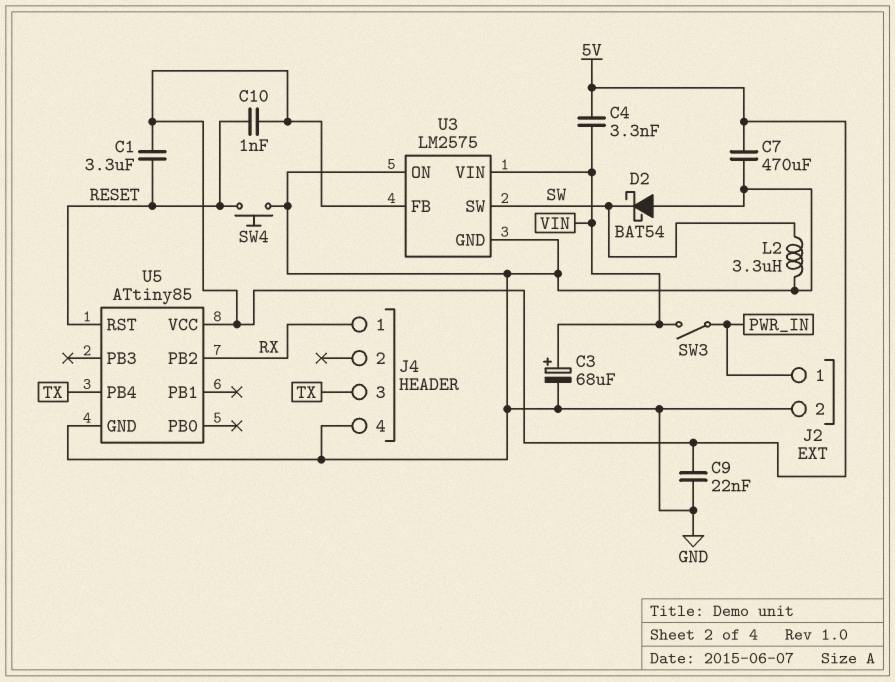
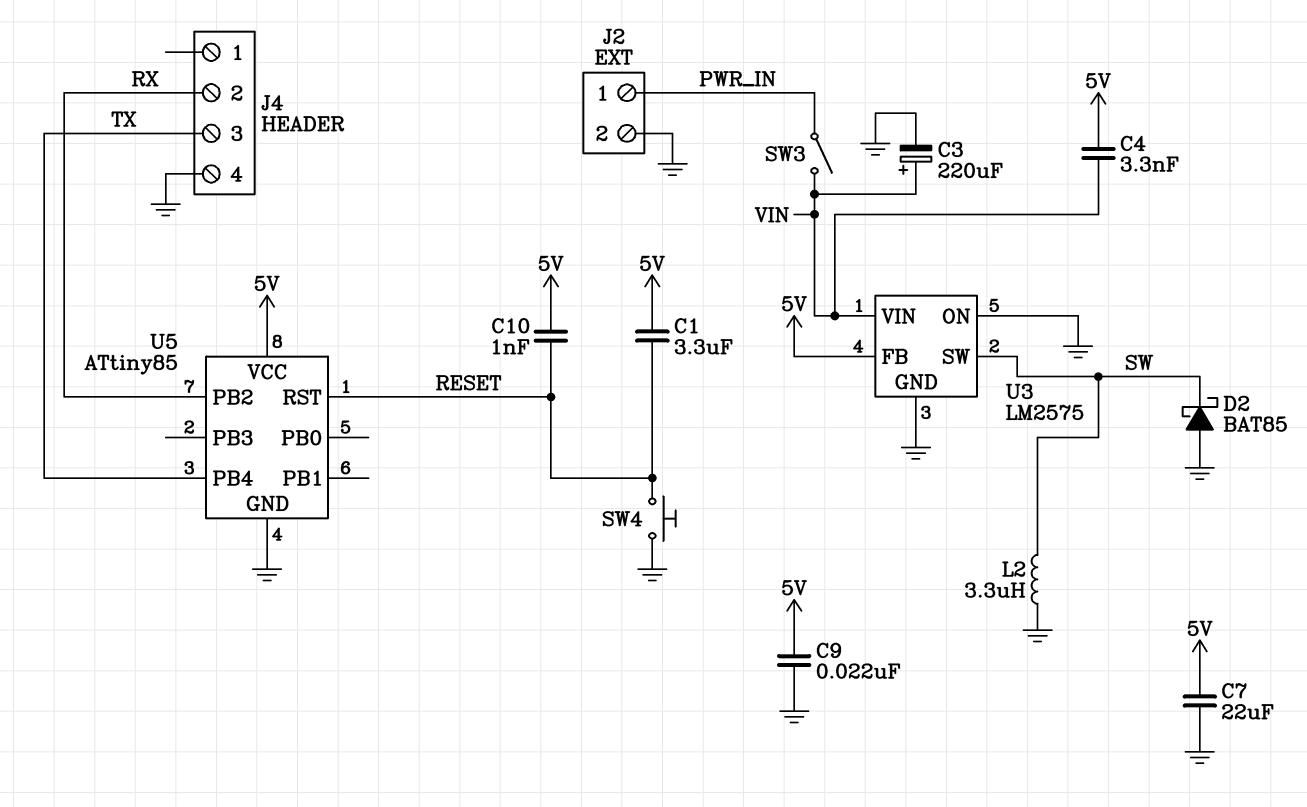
C3: 68uF (plus VIN, minus GND) -> 220uF (plus VIN, minus GND)
C7: 470uF (5V, GND) -> 22uF (5V, GND)
D2: schottky BAT54 (A GND, K SW) -> schottky BAT85 (A GND, K SW)
J4 pin 1: RX -> none
J4 pin 2: none -> RX

